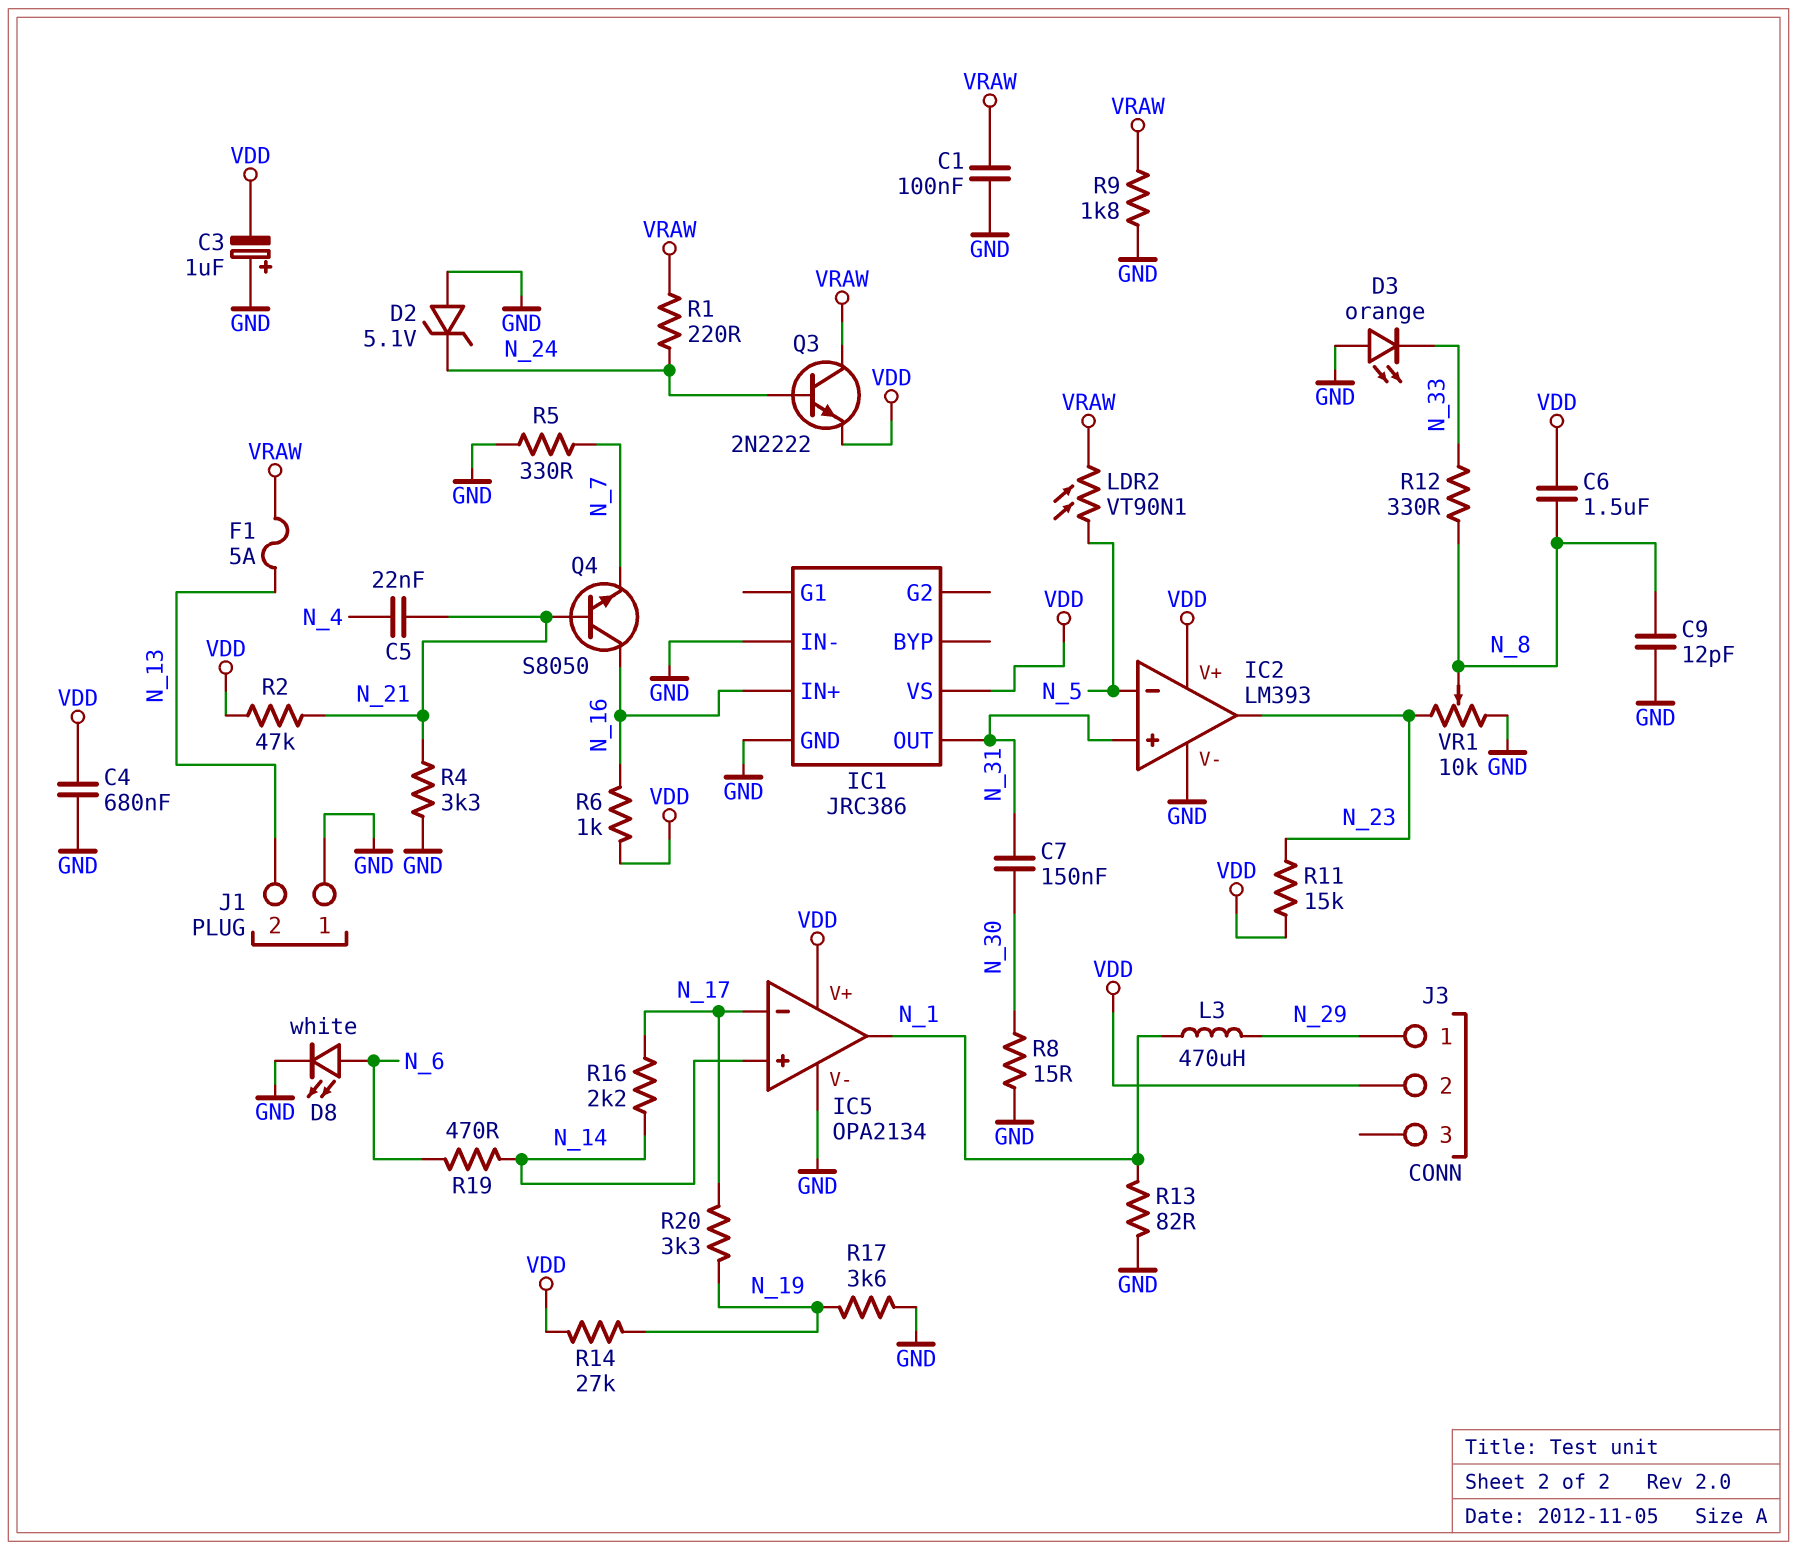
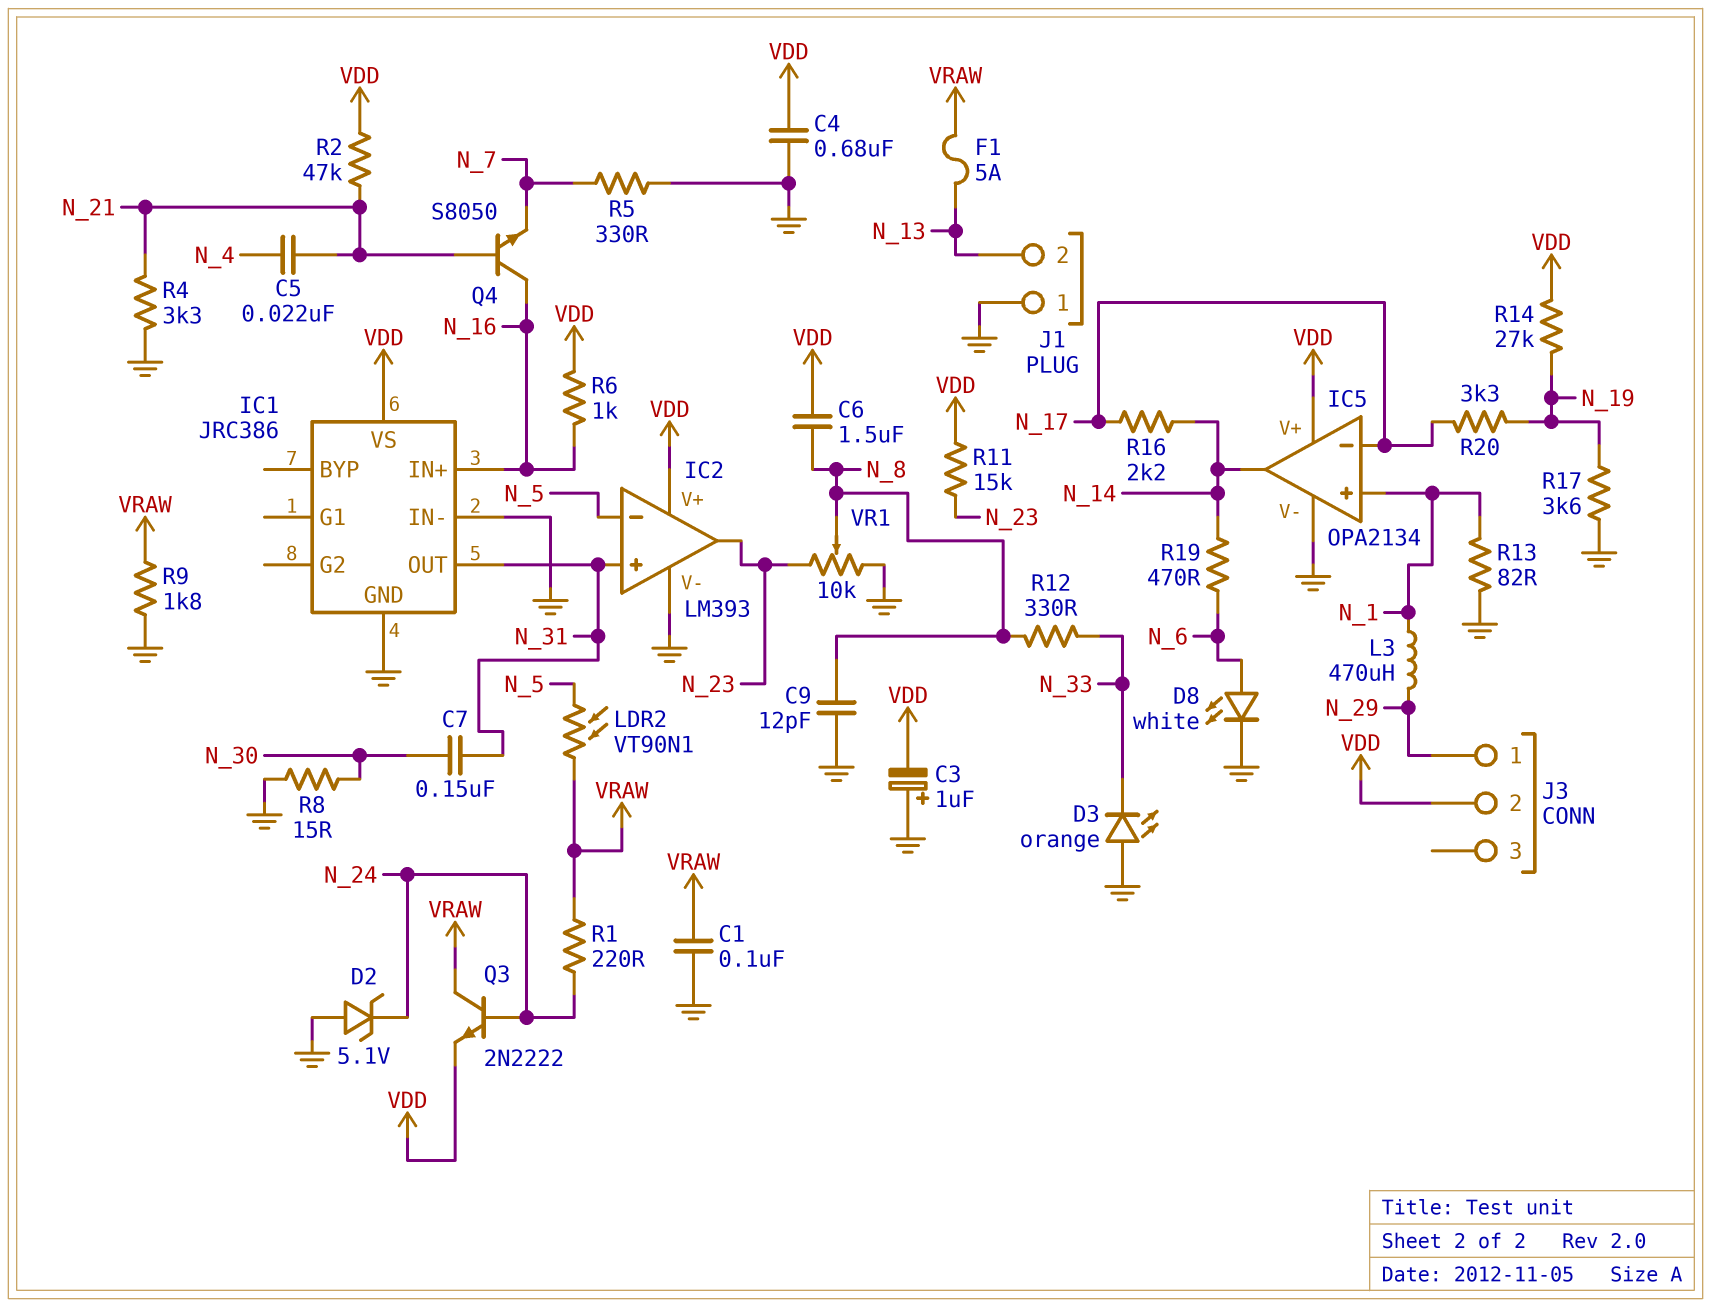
IC5 pin in+: N_14 -> N_1
IC5 pin out: N_1 -> N_14

